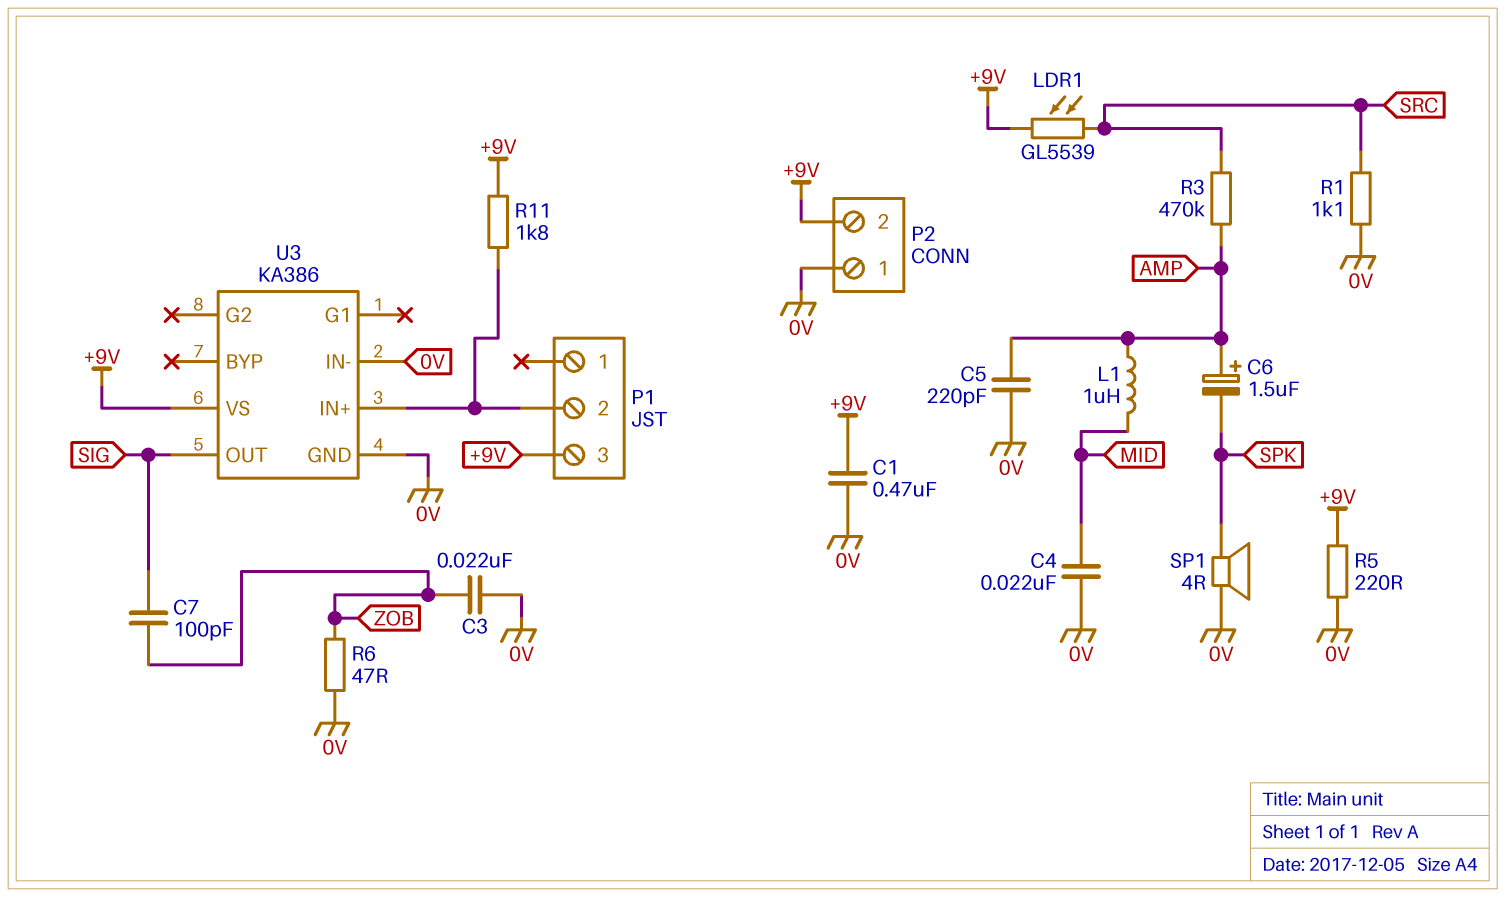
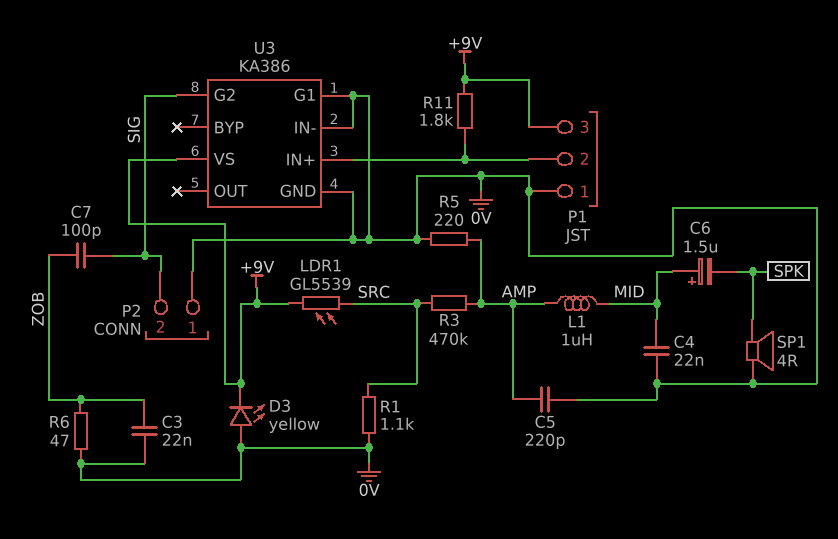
C1: 470nF (+9V, 0V) -> none
C6: 1.5uF (plus AMP, minus SPK) -> 1.5uF (plus MID, minus SPK)
D3: none -> LED yellow (A 0V, K +9V)
P1 pin 1: none -> 0V
P2 pin 2: +9V -> SIG
R5: 220 (+9V, 0V) -> 220 (0V, AMP)
U3 pin G1: none -> 0V
U3 pin G2: none -> SIG
U3 pin OUT: SIG -> none

